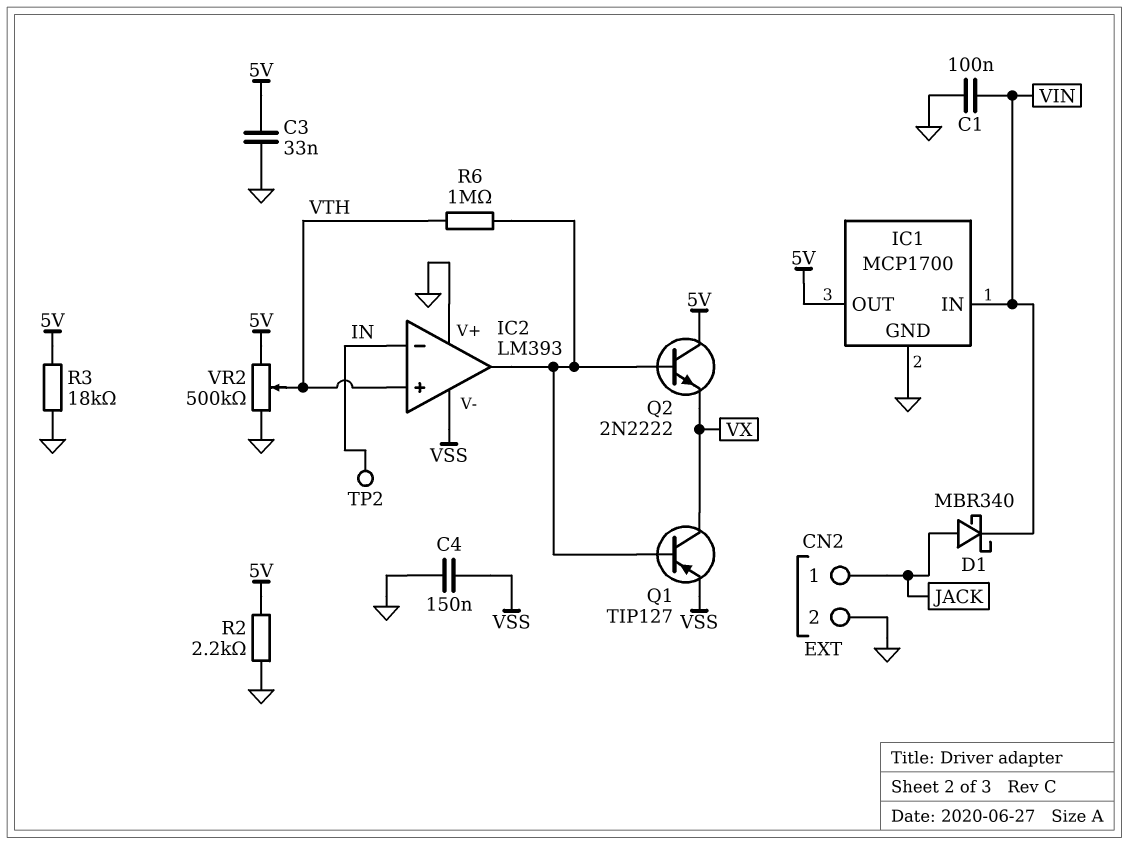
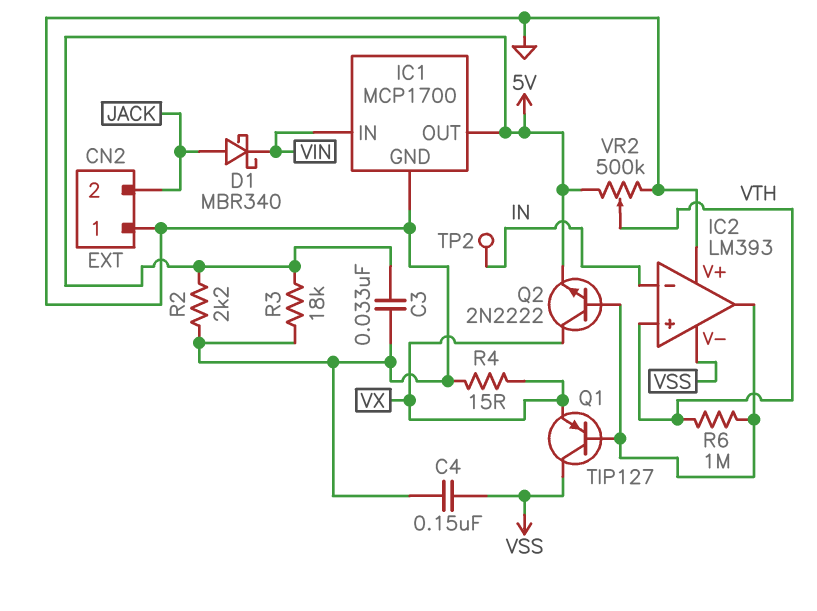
C1: 100nF (GND, VIN) -> none
CN2 pin 1: JACK -> GND
CN2 pin 2: GND -> JACK
Q1: PNP TIP127 (B IC2/out, C VX, E VSS) -> PNP TIP127 (B IC2/out, C VSS, E VX)
Q2: NPN 2N2222 (B IC2/out, C 5V, E VX) -> NPN 2N2222 (B IC2/out, C VX, E 5V)
R4: none -> 15 (GND, VX)

